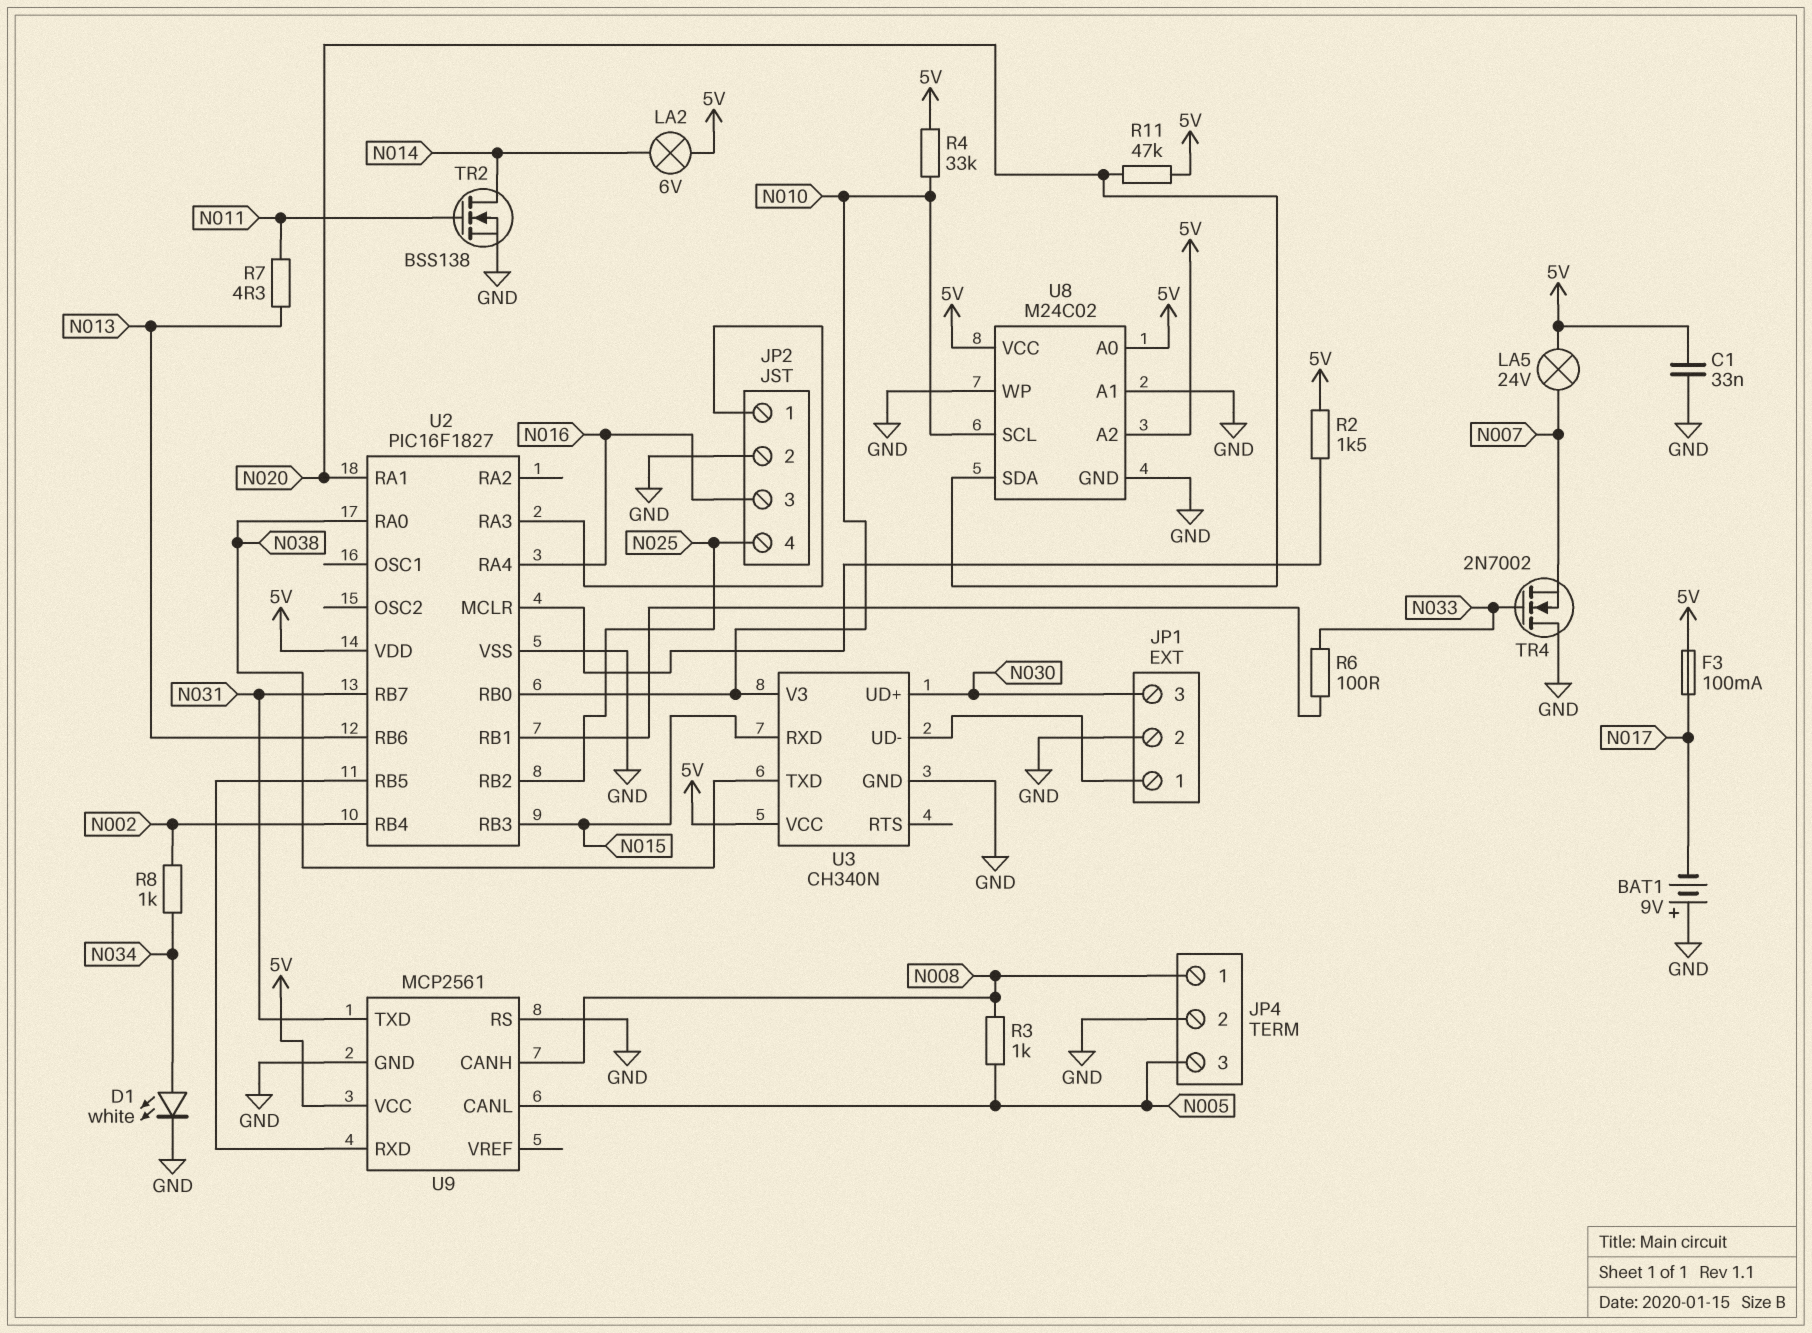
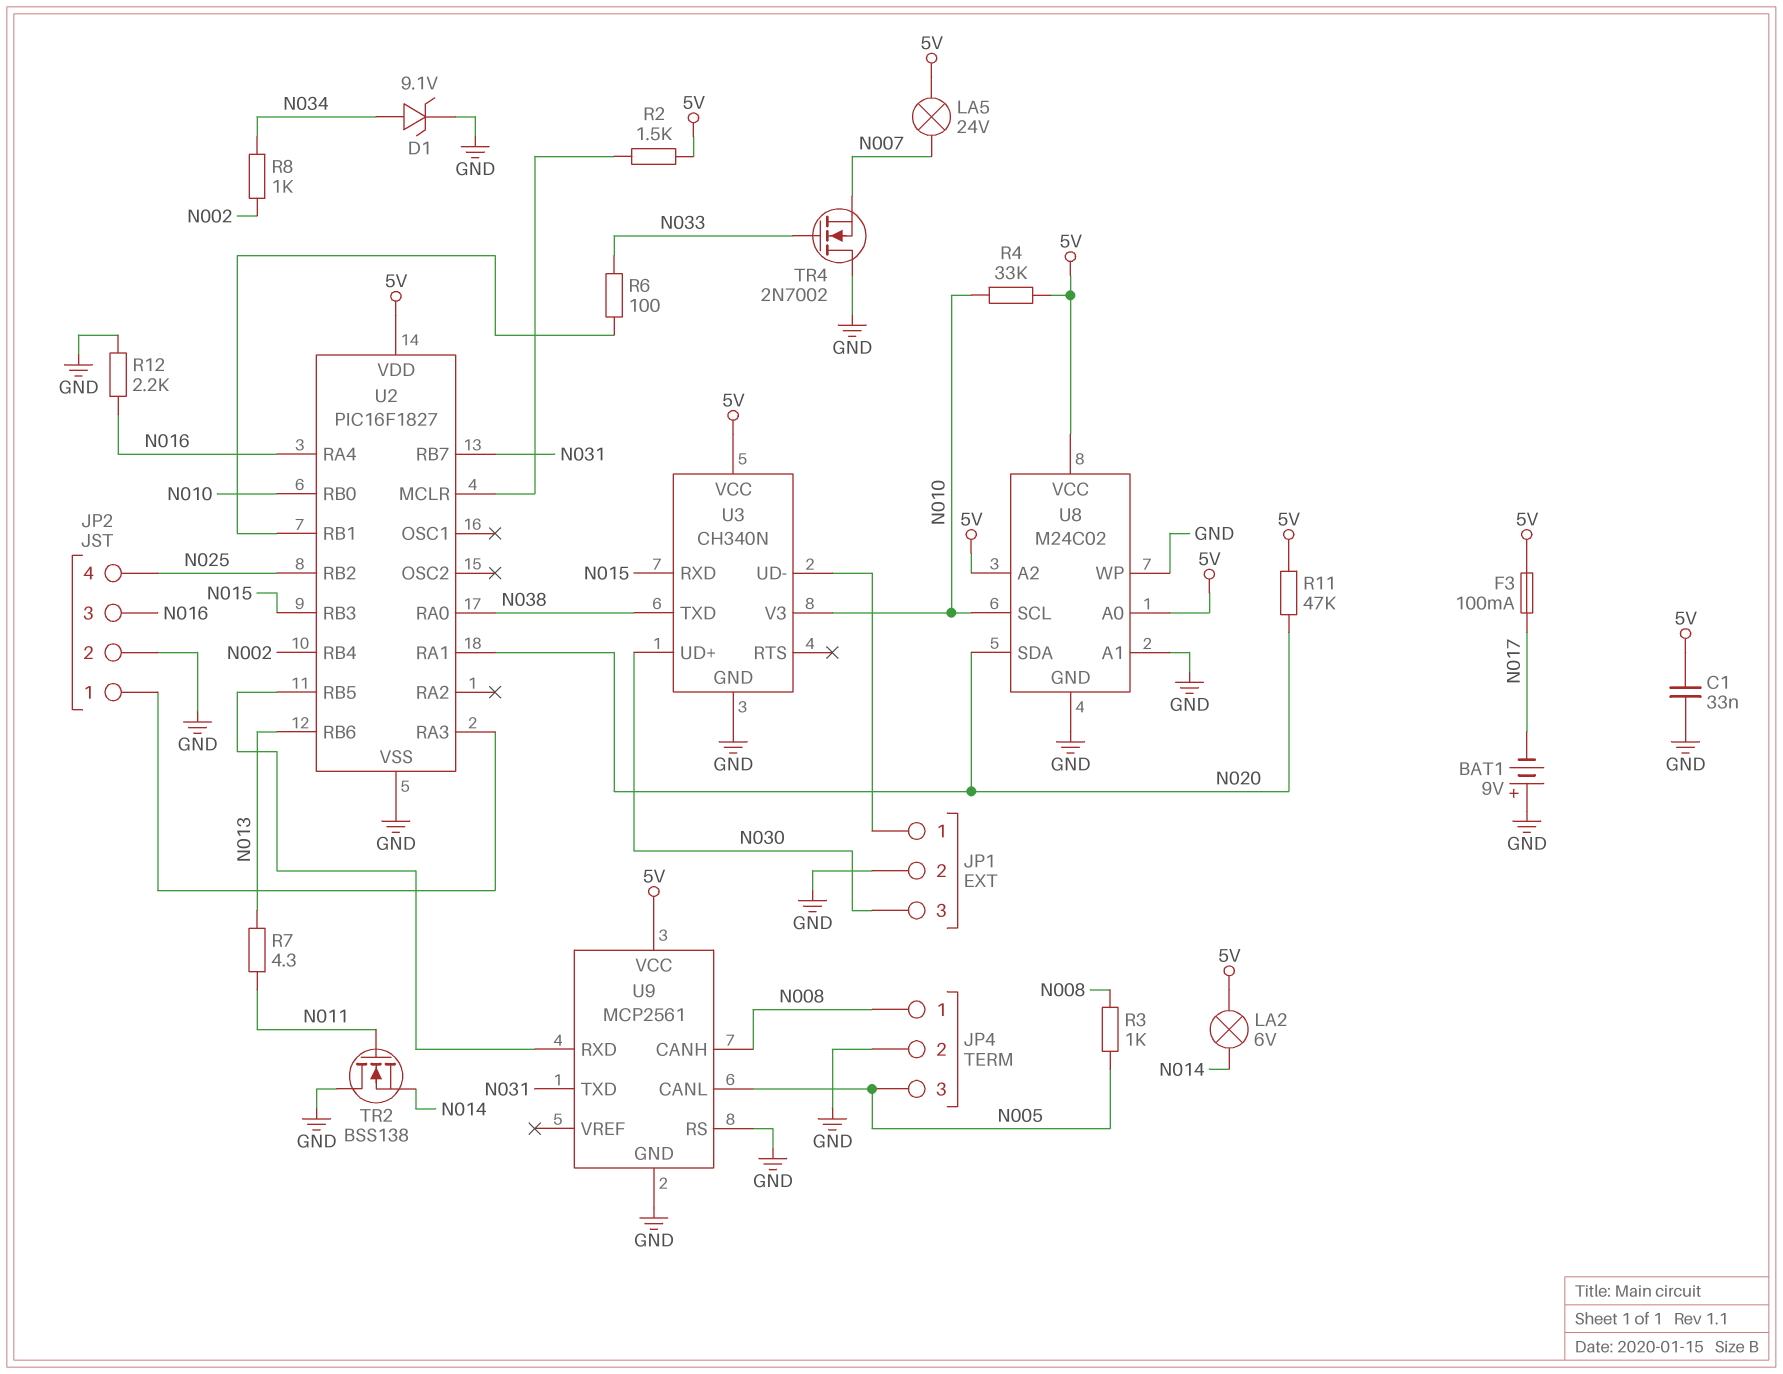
D1: LED white (A N034, K GND) -> zener 9.1V (A N034, K GND)
R12: none -> 2.2k (GND, N016)
TR2: NMOS BSS138 (G N011, D N014, S GND) -> NMOS BSS138 (G N011, D GND, S N014)

